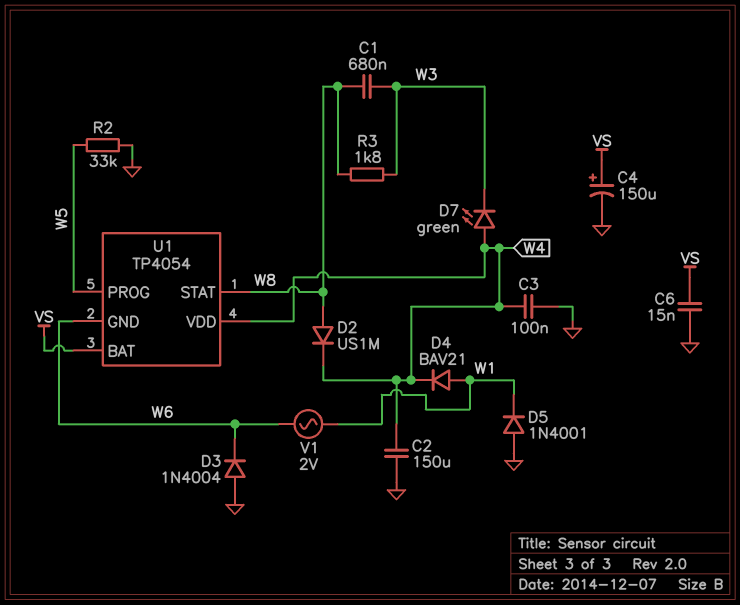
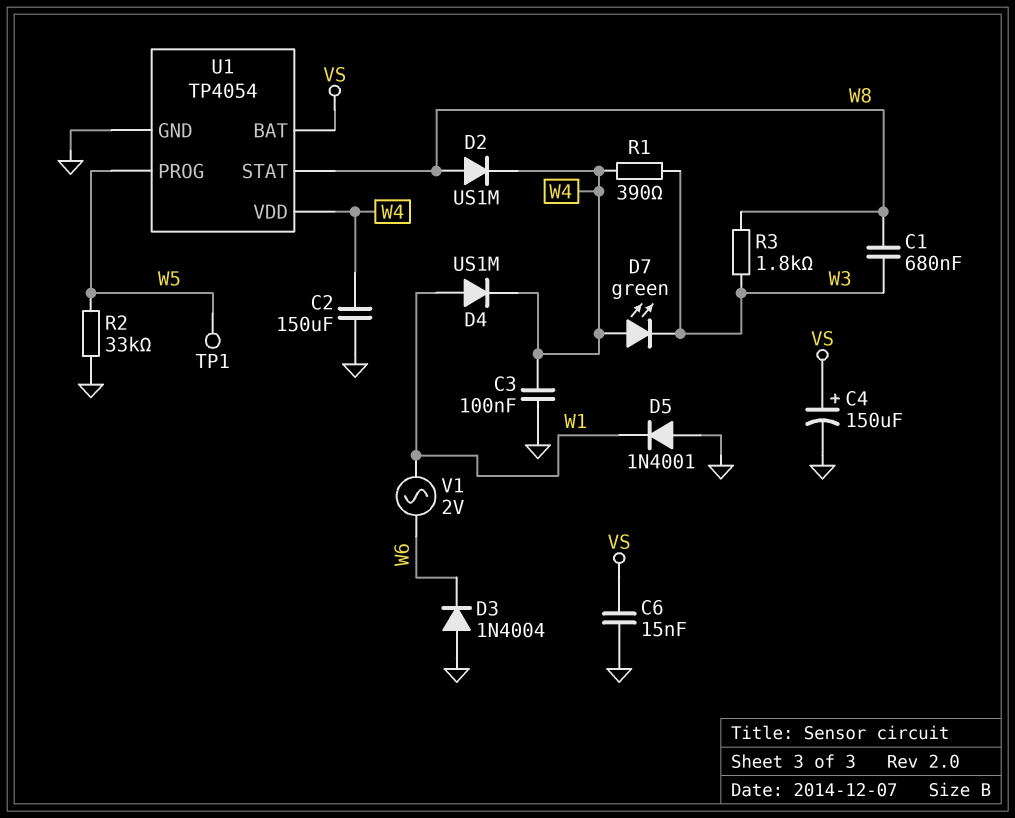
D4: diode BAV21 (A W1, K W4) -> diode US1M (A W1, K W4)
R1: none -> 390 (W3, W4)
TP1: none -> test point (W5)
U1 pin GND: W6 -> GND

